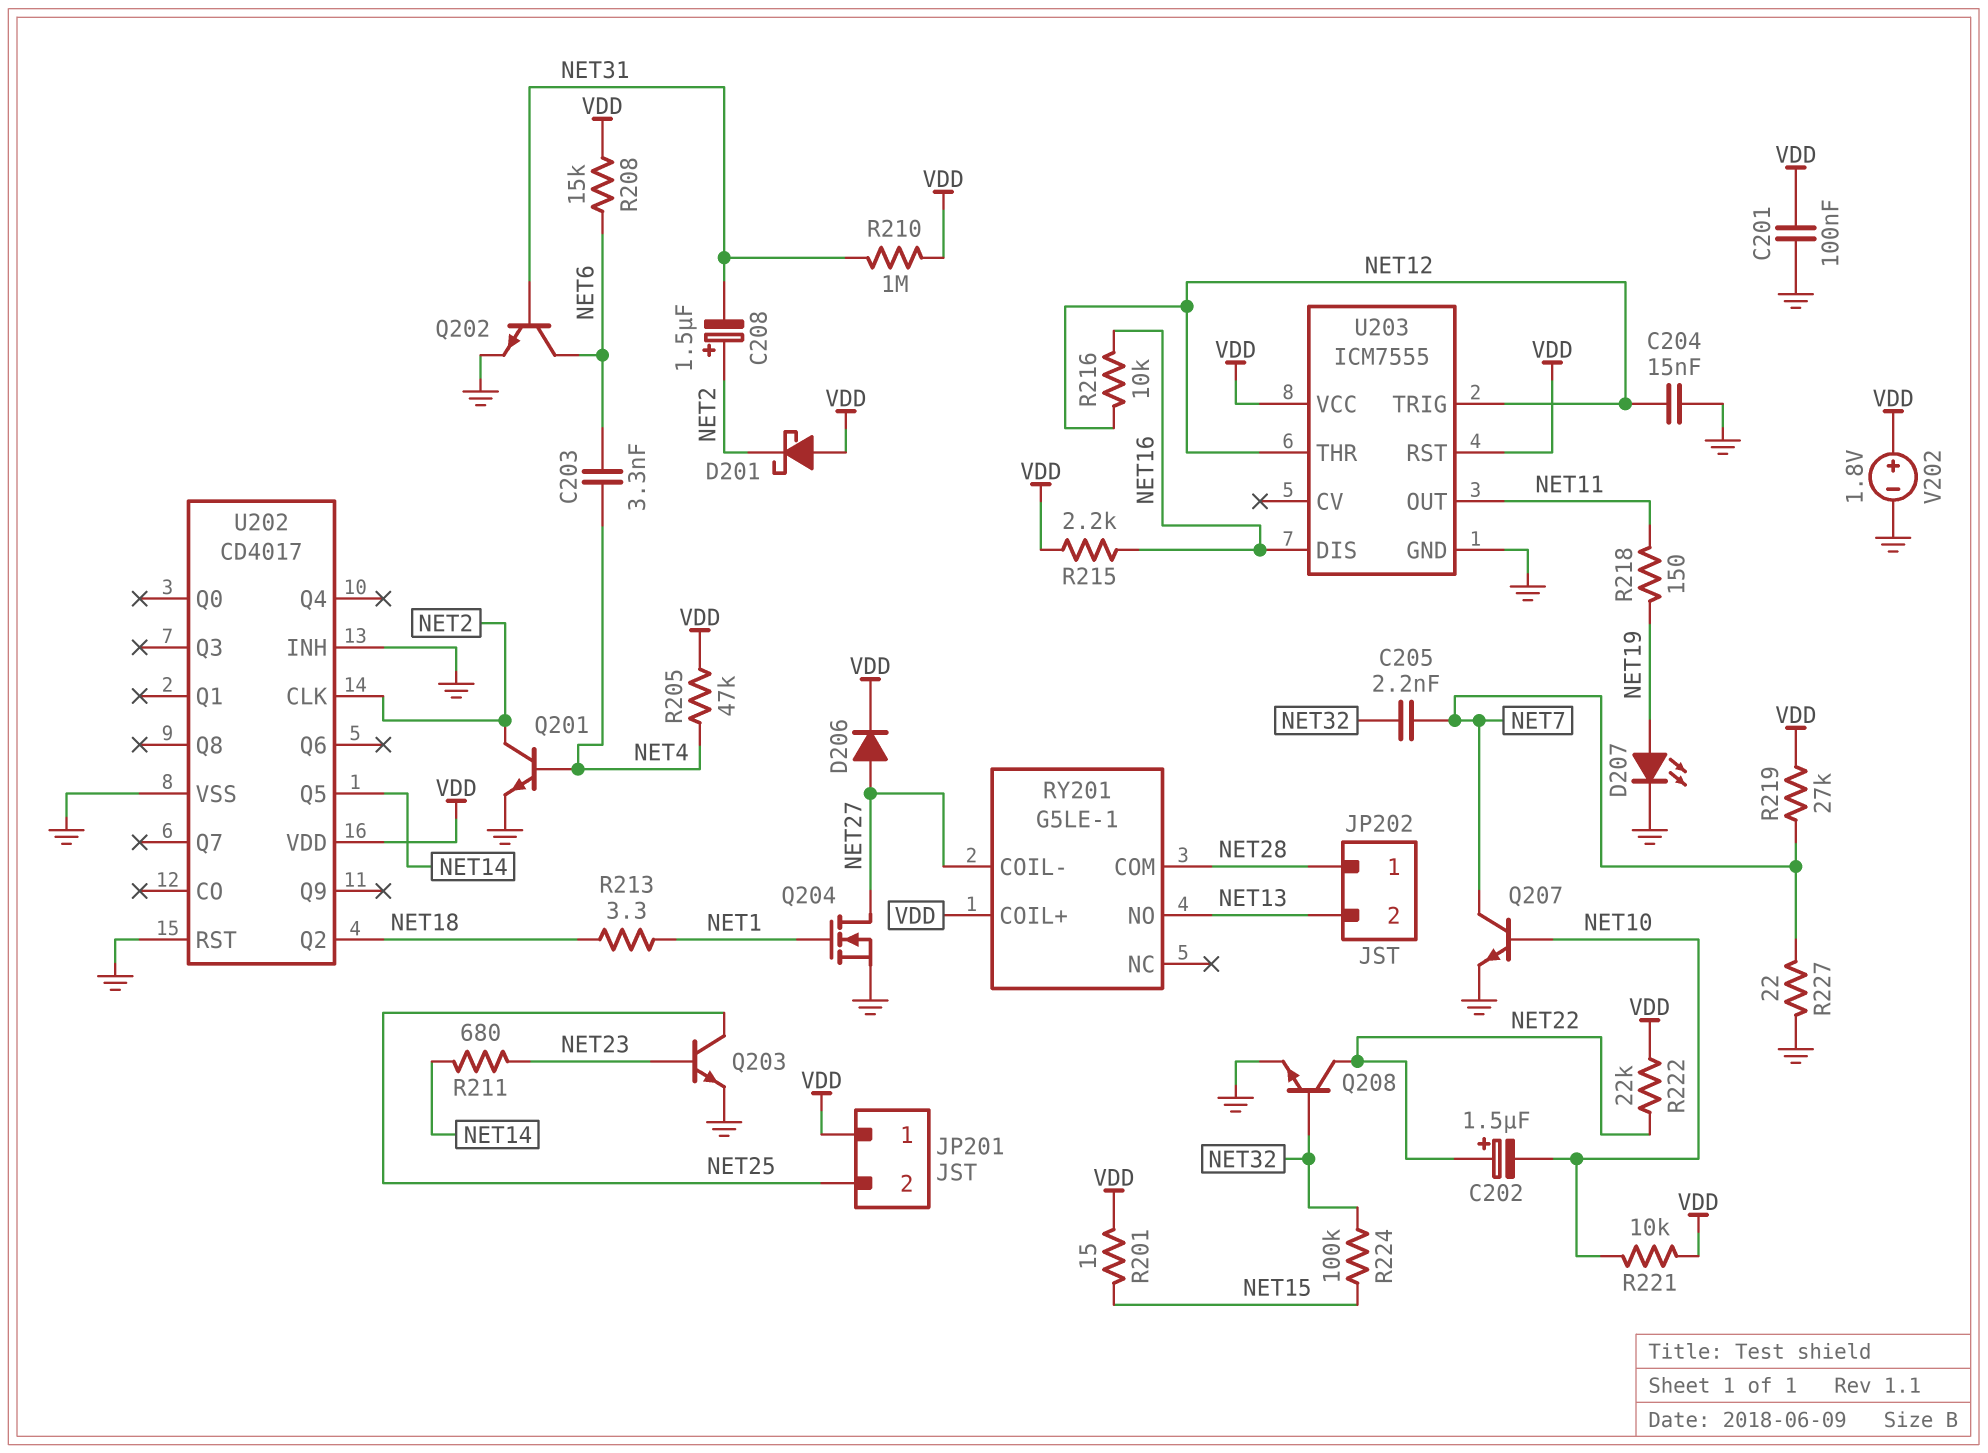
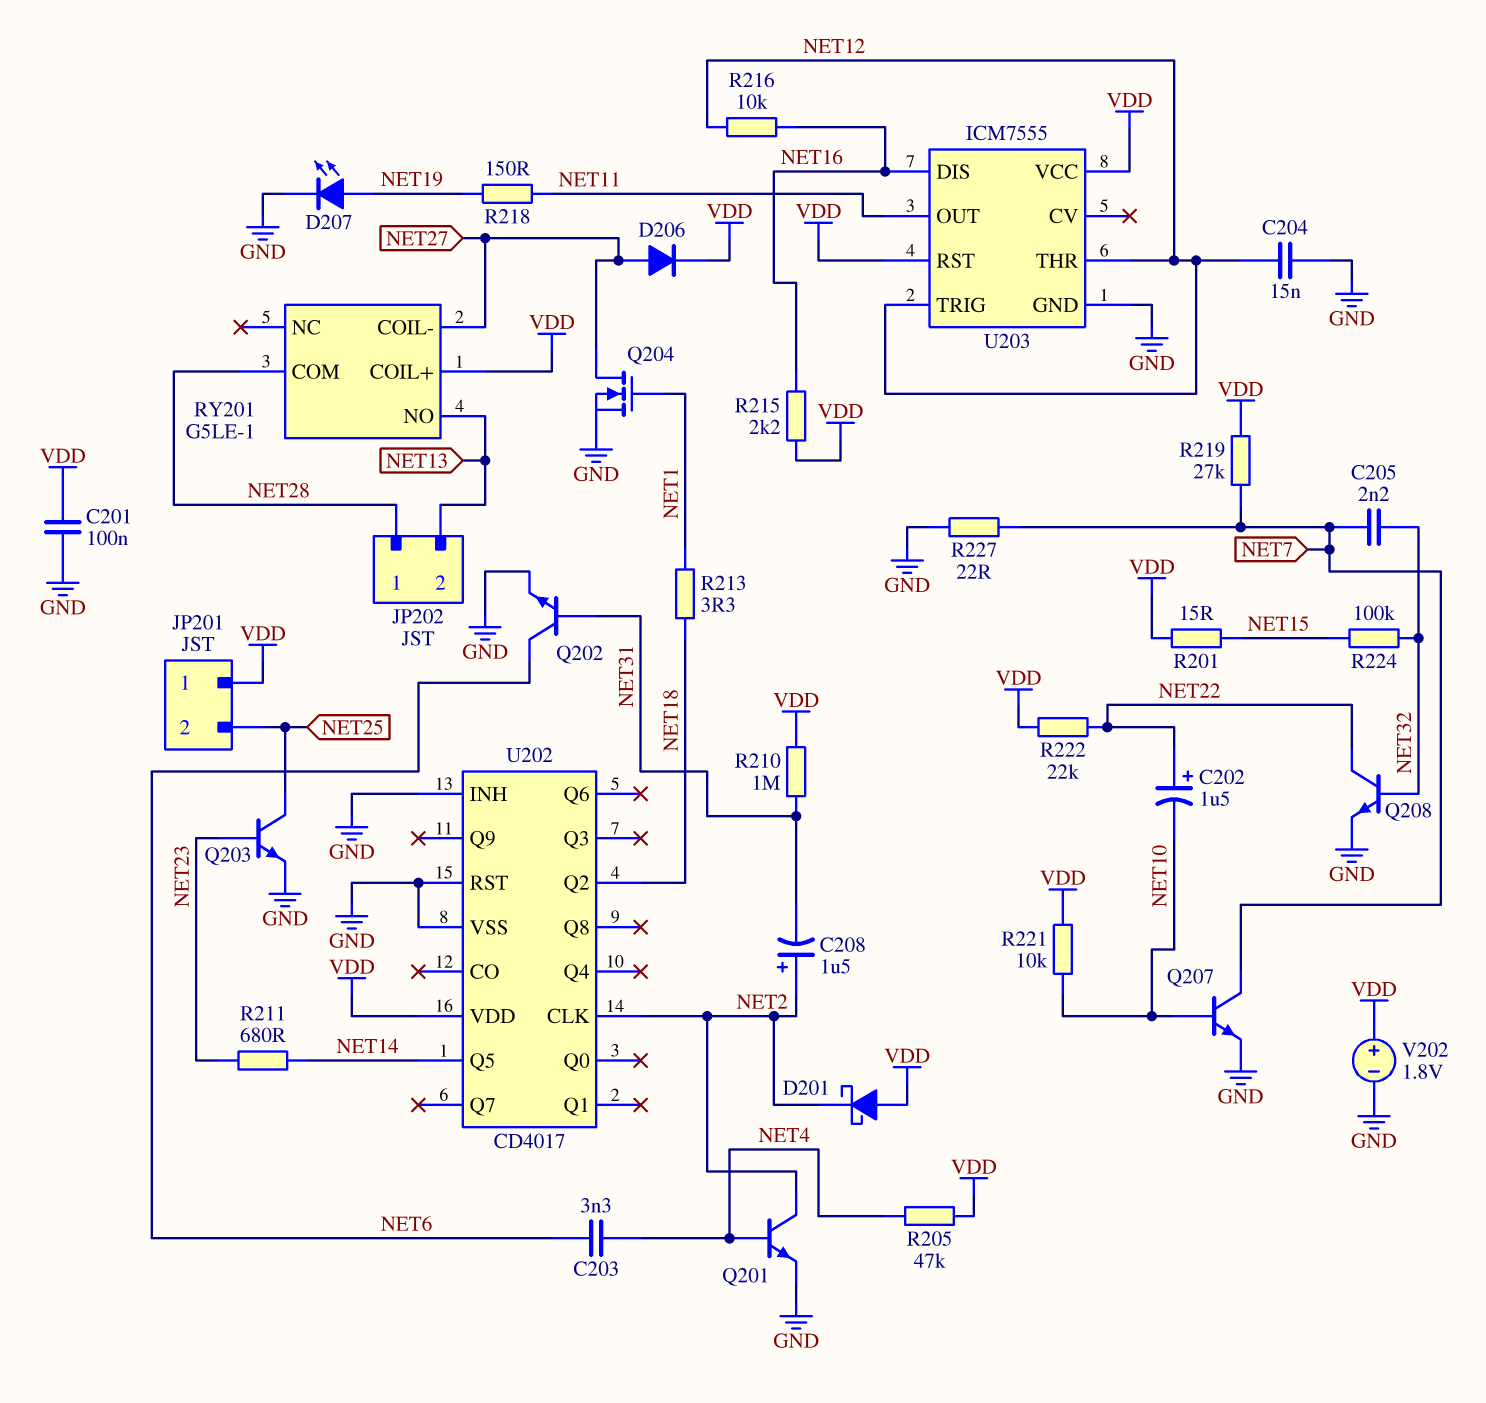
R208: 15k (NET6, VDD) -> none

